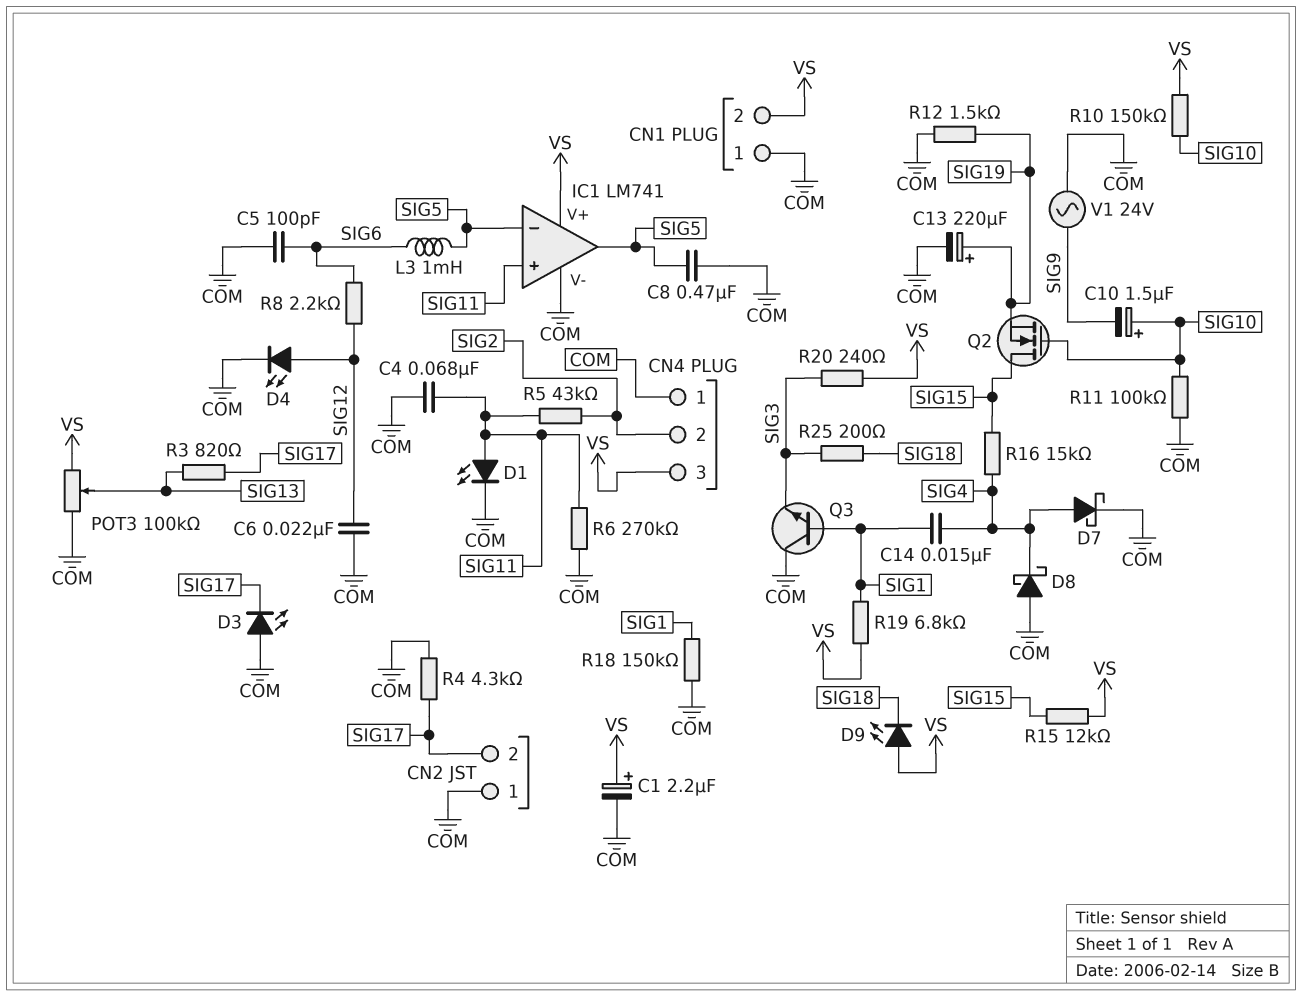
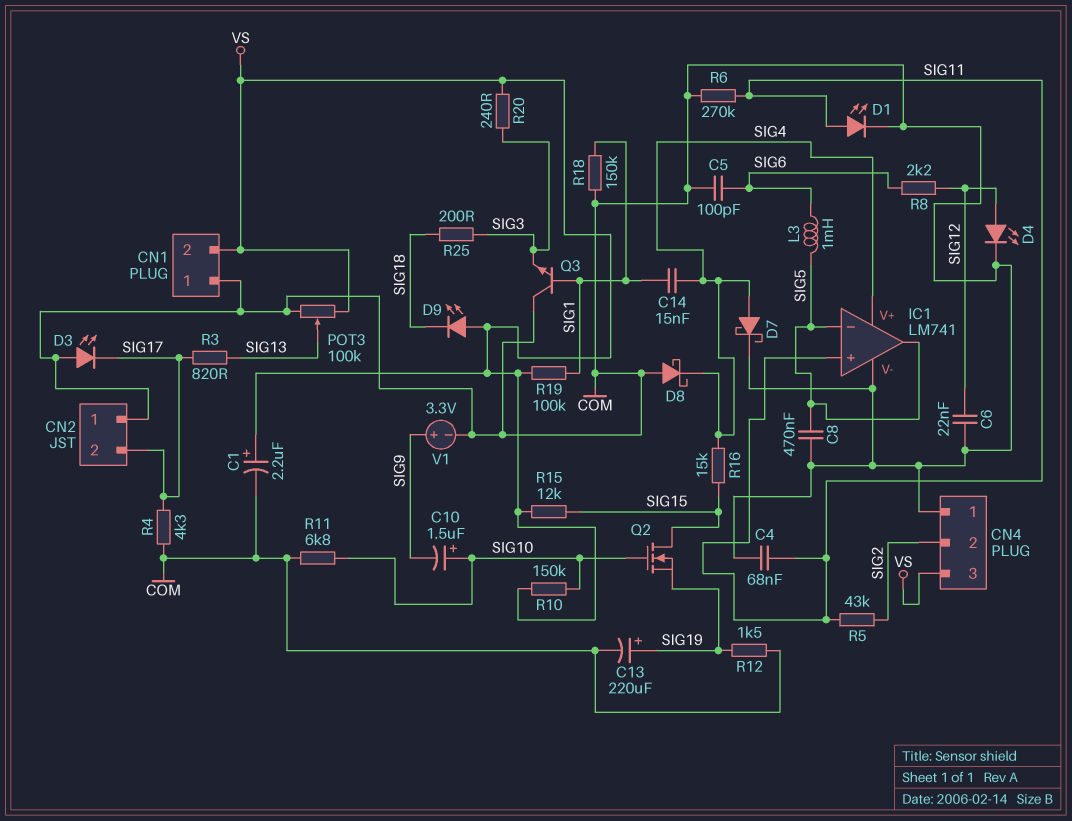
IC1 pin V+: VS -> SIG4
R11: 100k (COM, SIG10) -> 6.8k (COM, SIG10)
R19: 6.8k (SIG1, VS) -> 100k (SIG1, VS)
V1: AC 24V (COM, SIG9) -> 3.3V (plus SIG9, minus COM)

